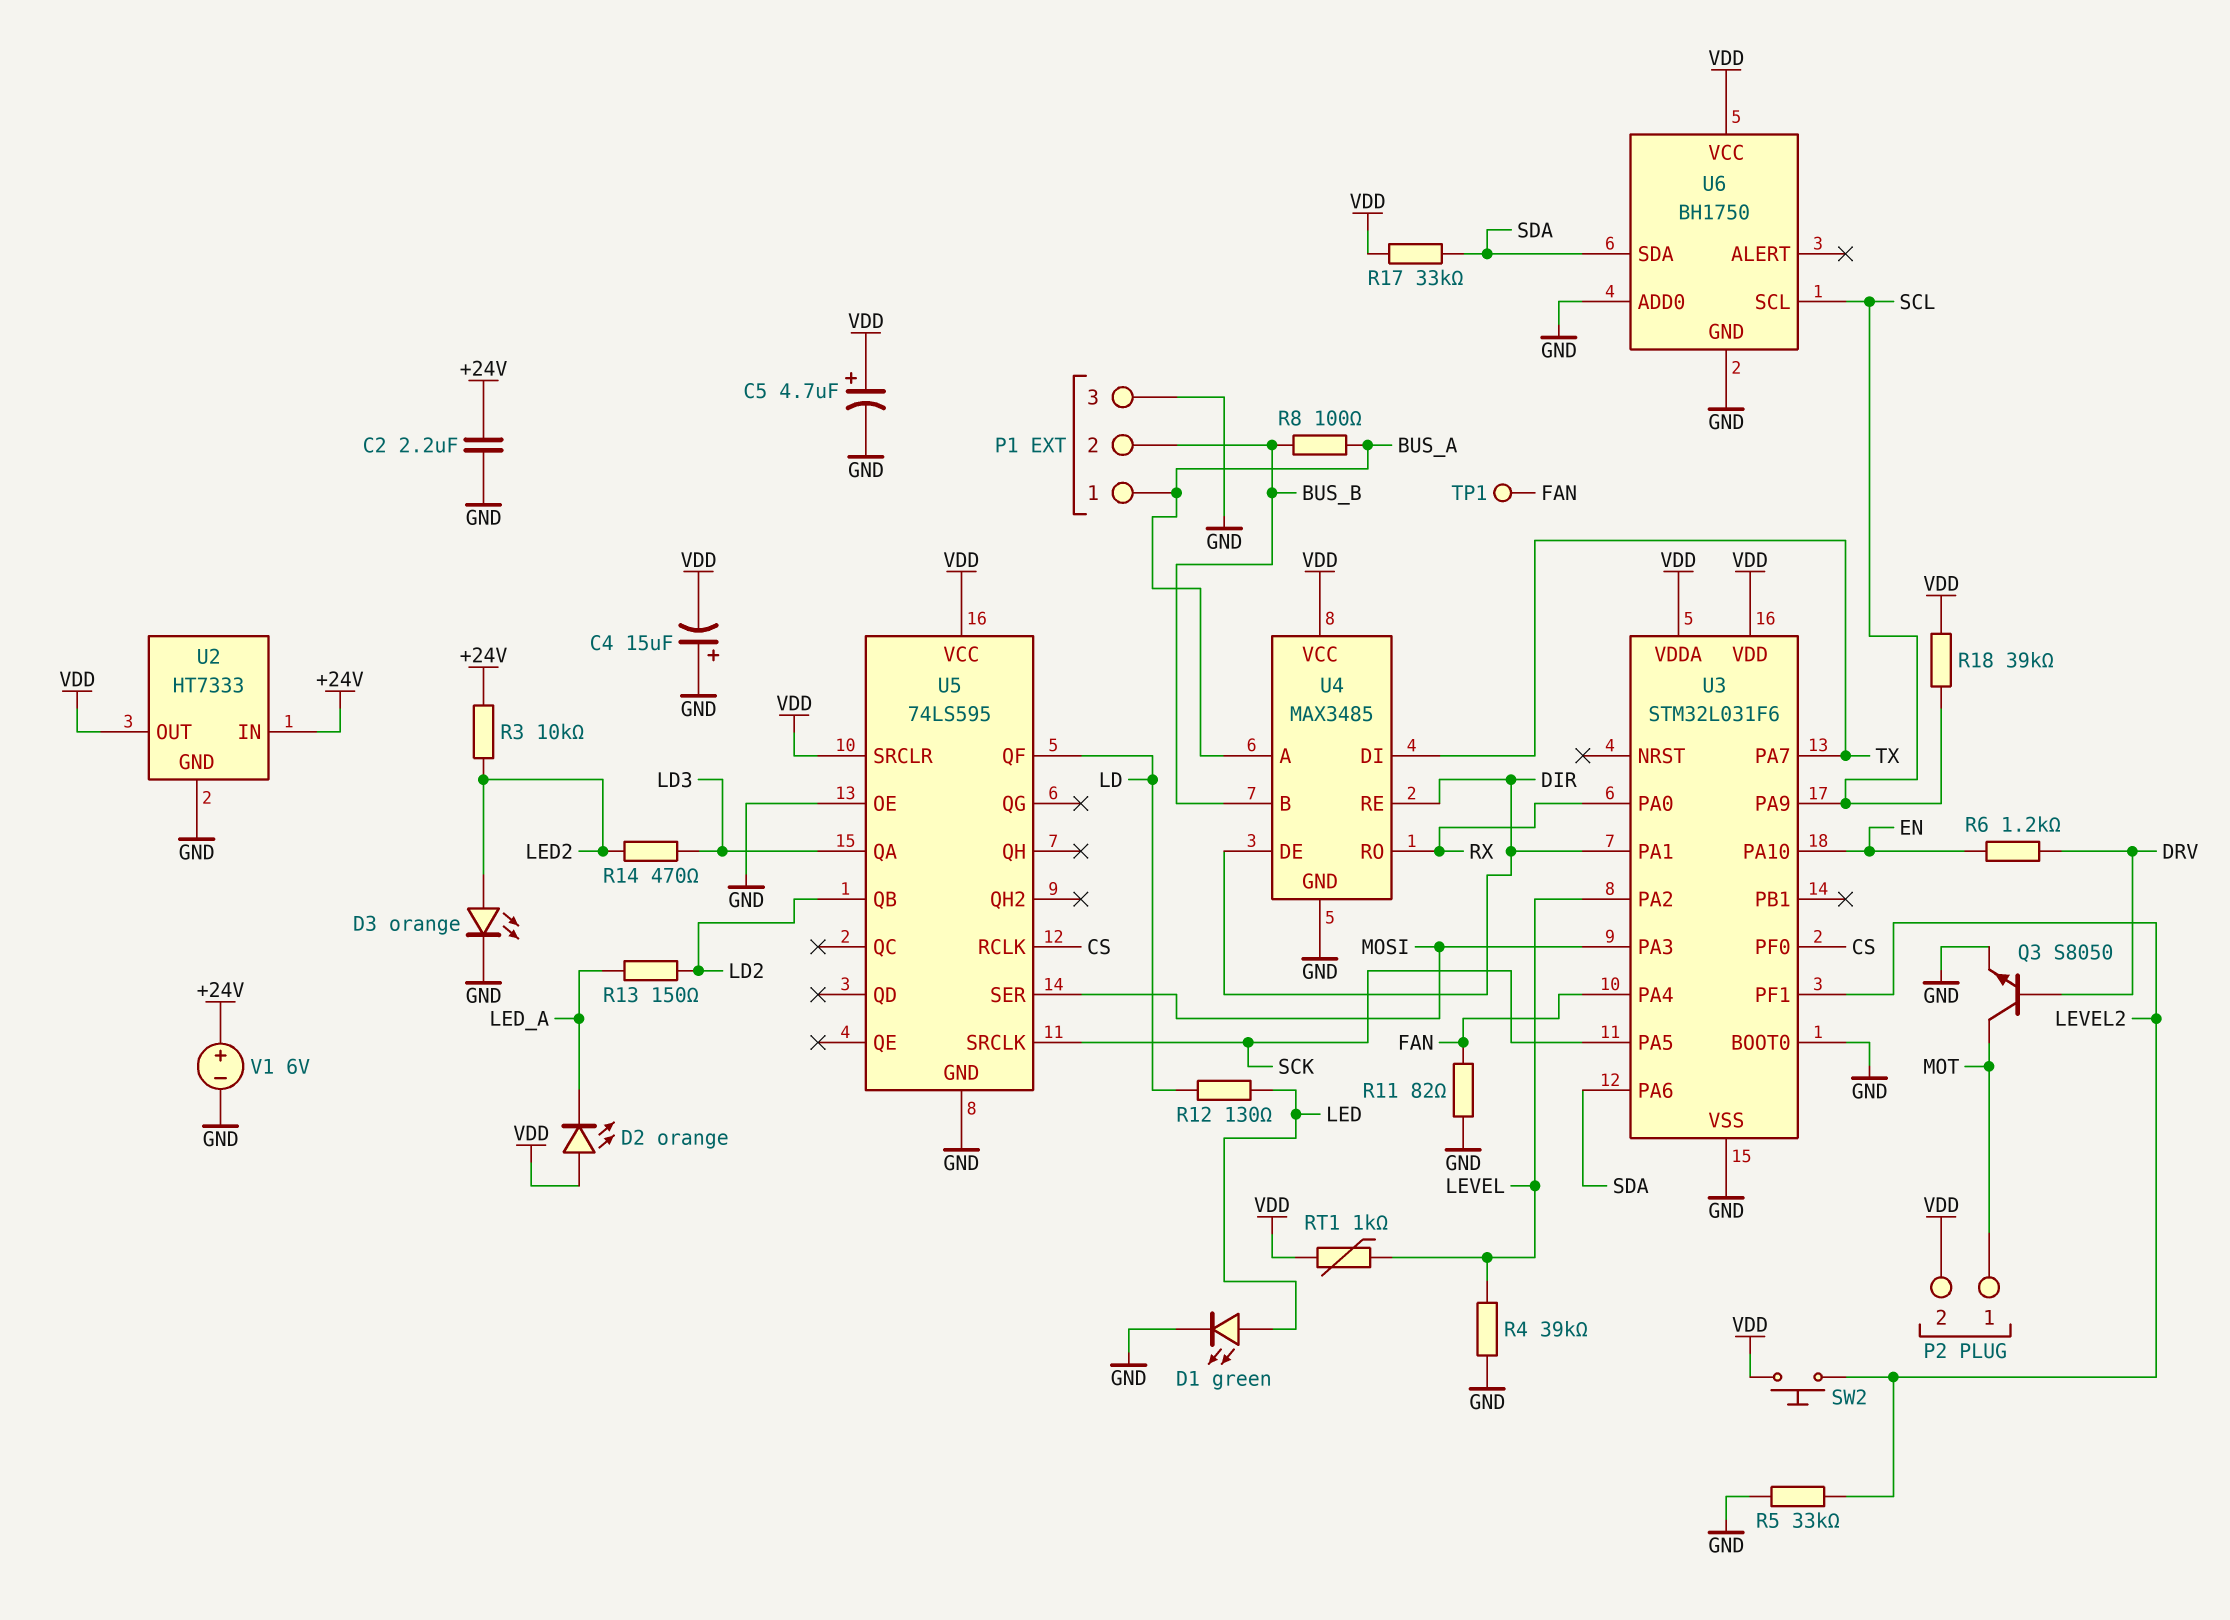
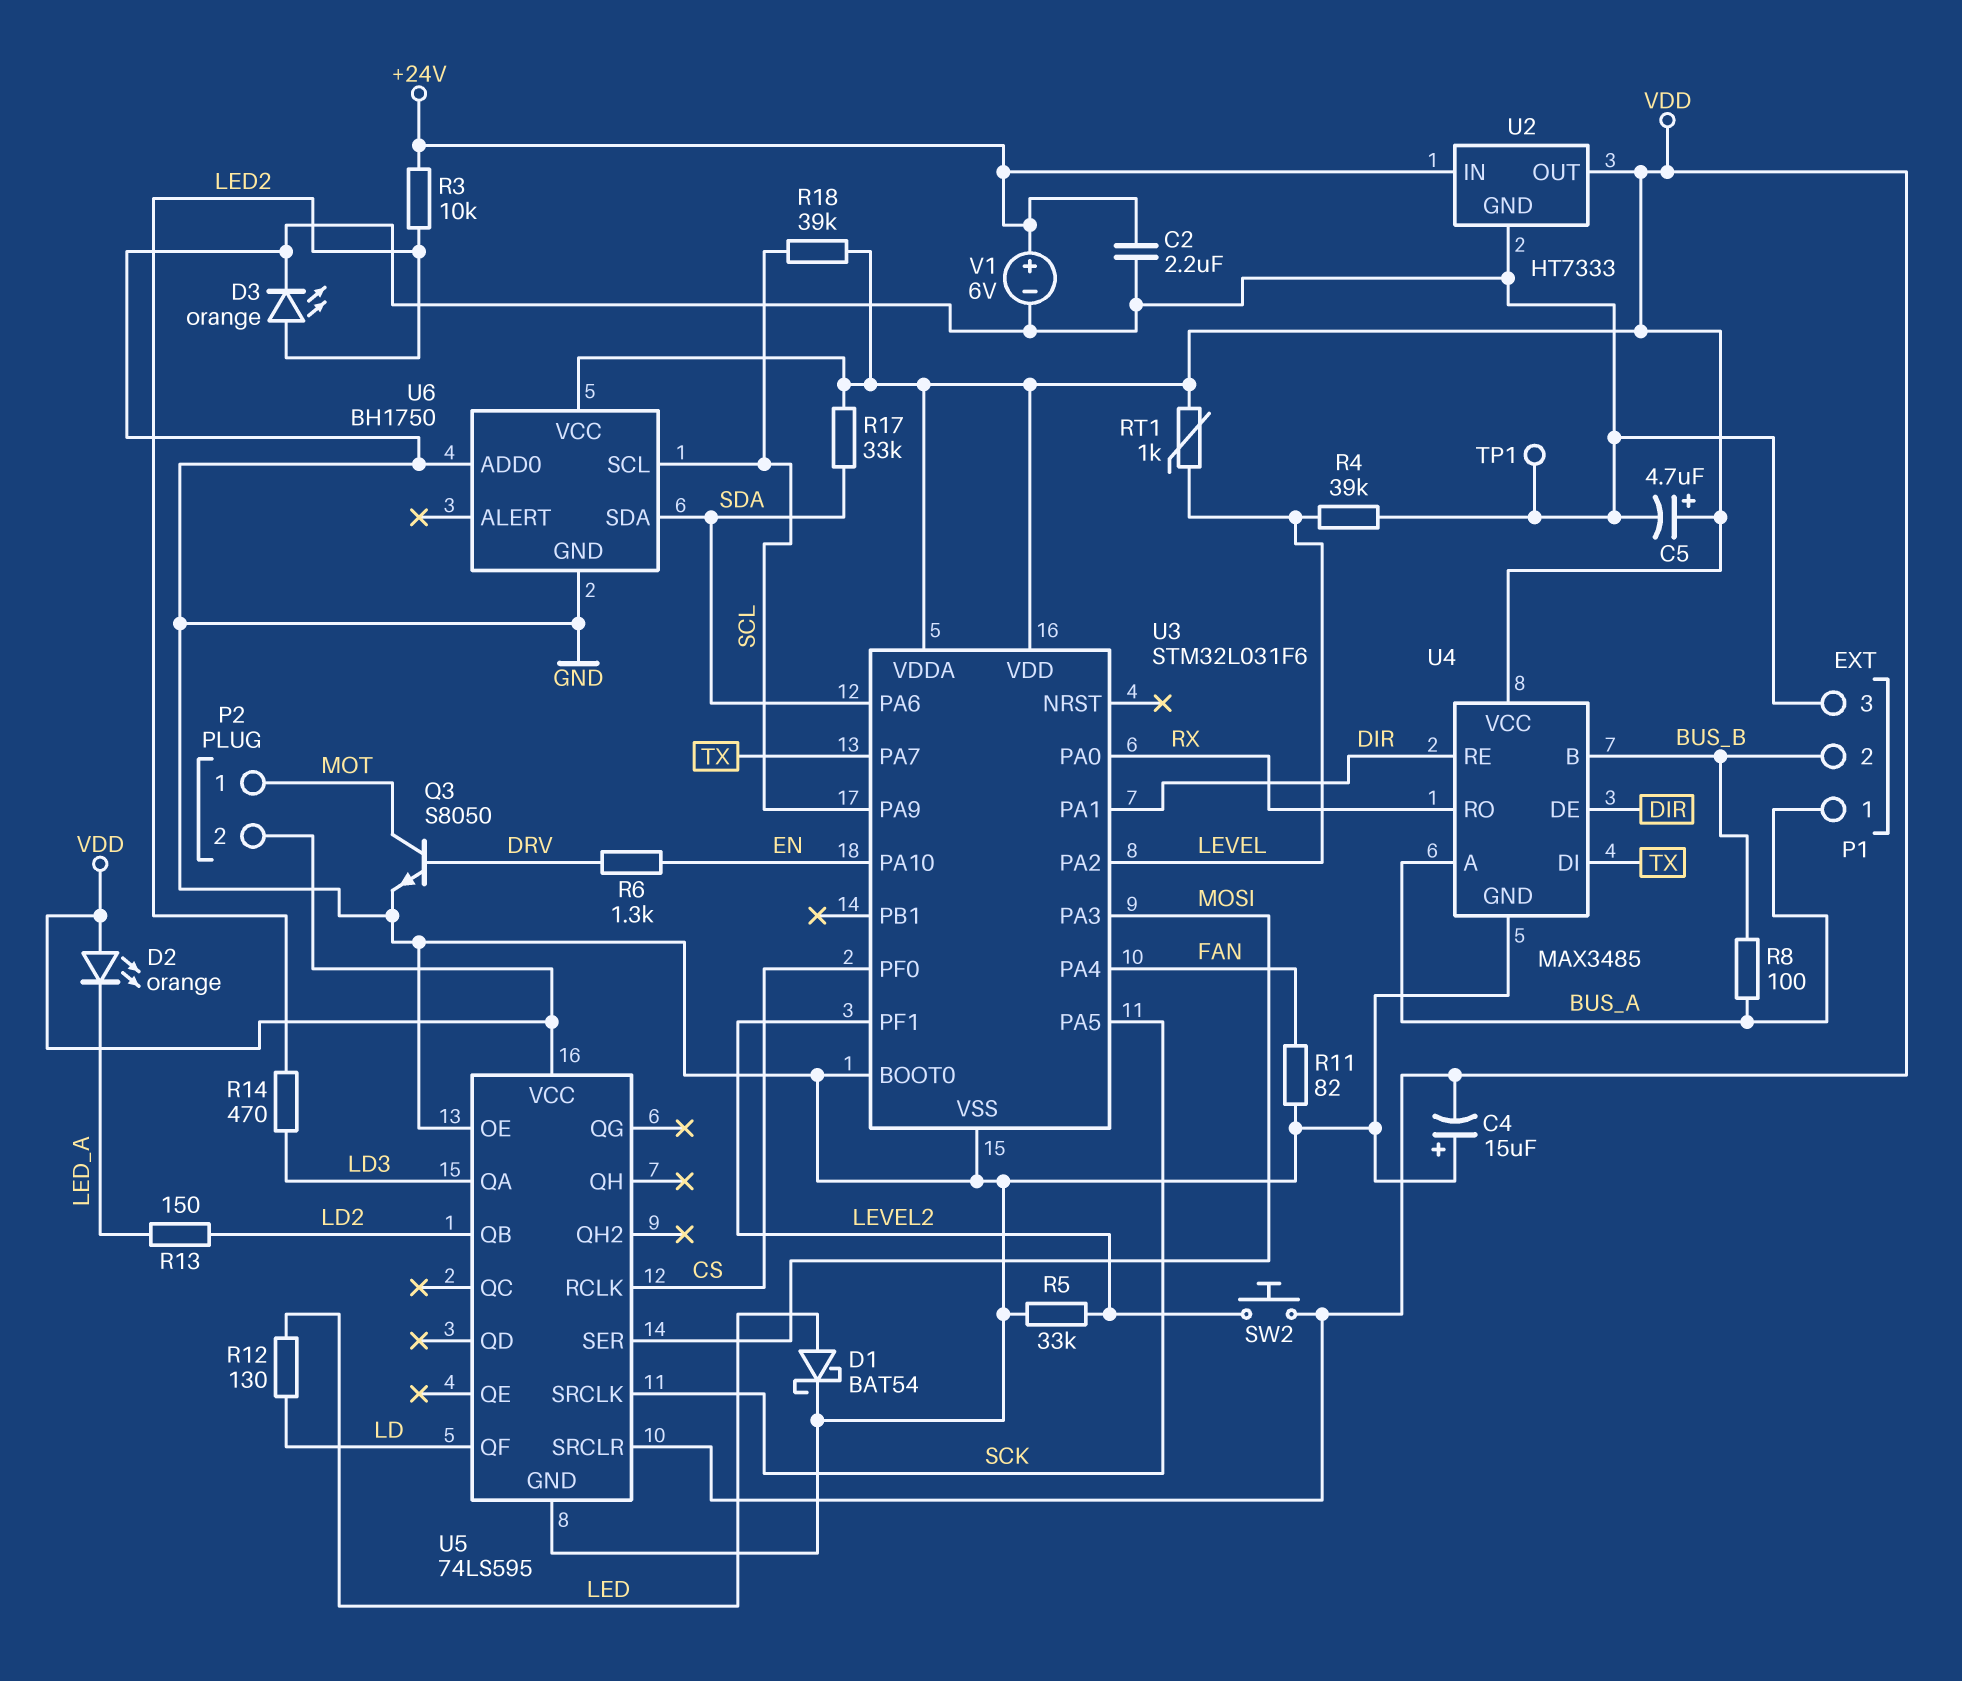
D1: LED green (A LED, K GND) -> schottky BAT54 (A LED, K GND)
R6: 1.2k (DRV, EN) -> 1.3k (DRV, EN)
TP1: test point (FAN) -> test point (GND)

